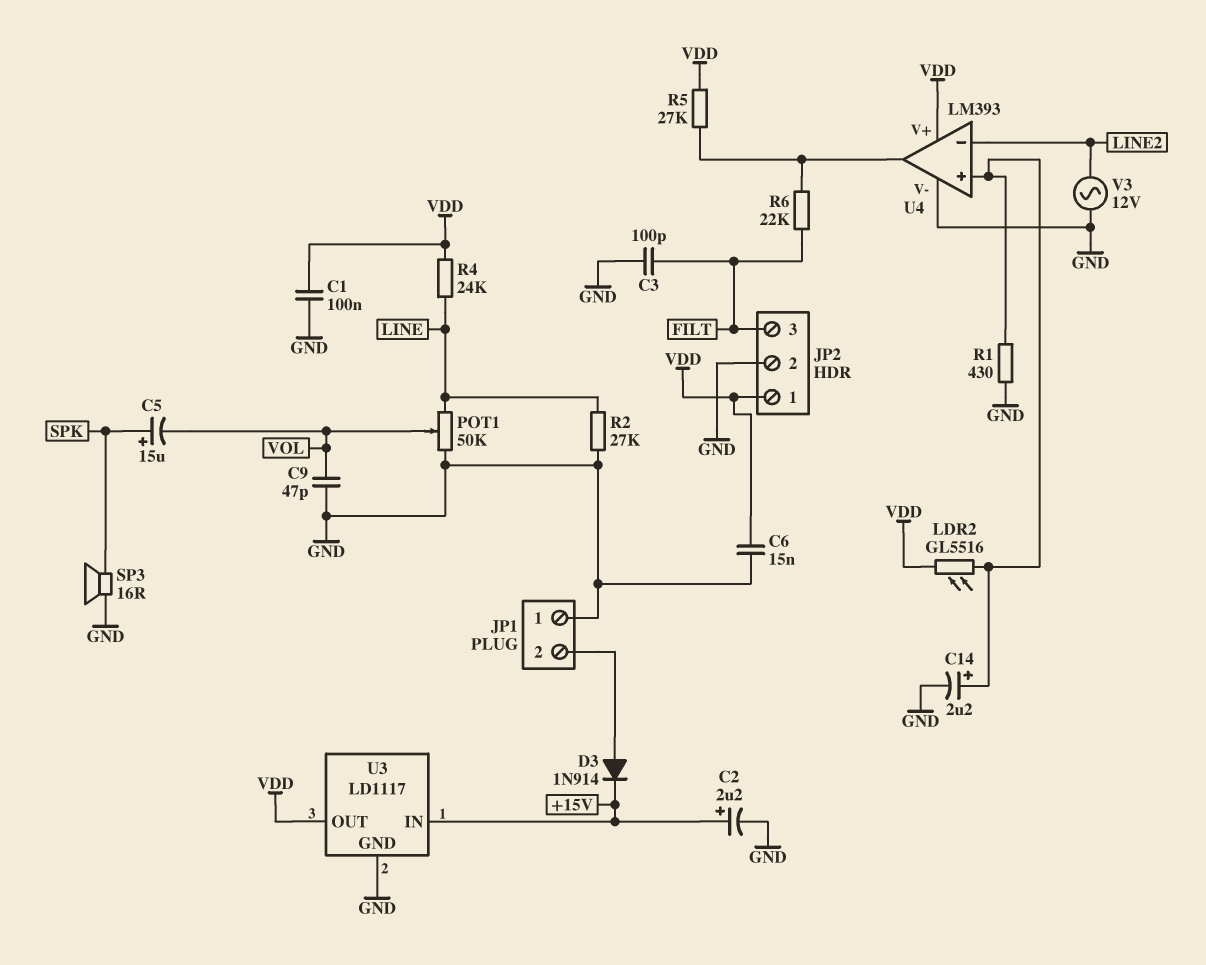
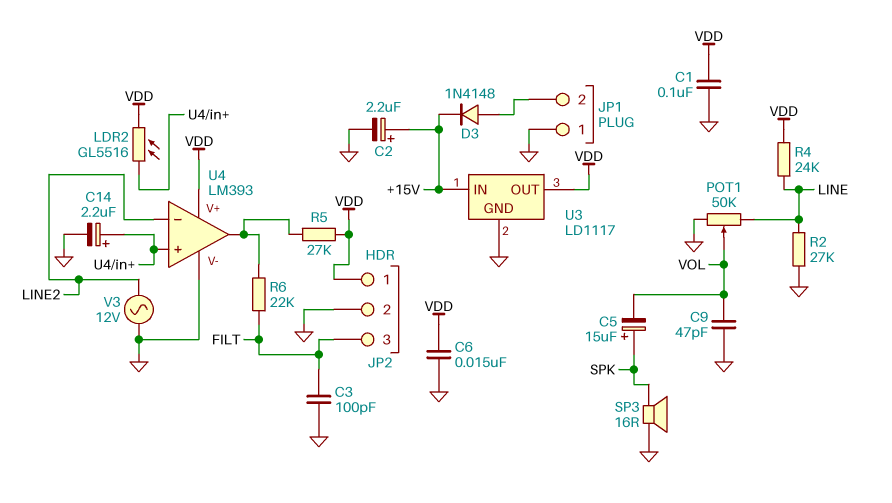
D3: diode 1N914 (A JP1/2, K +15V) -> diode 1N4148 (A JP1/2, K +15V)
R1: 430 (GND, U4/in+) -> none

